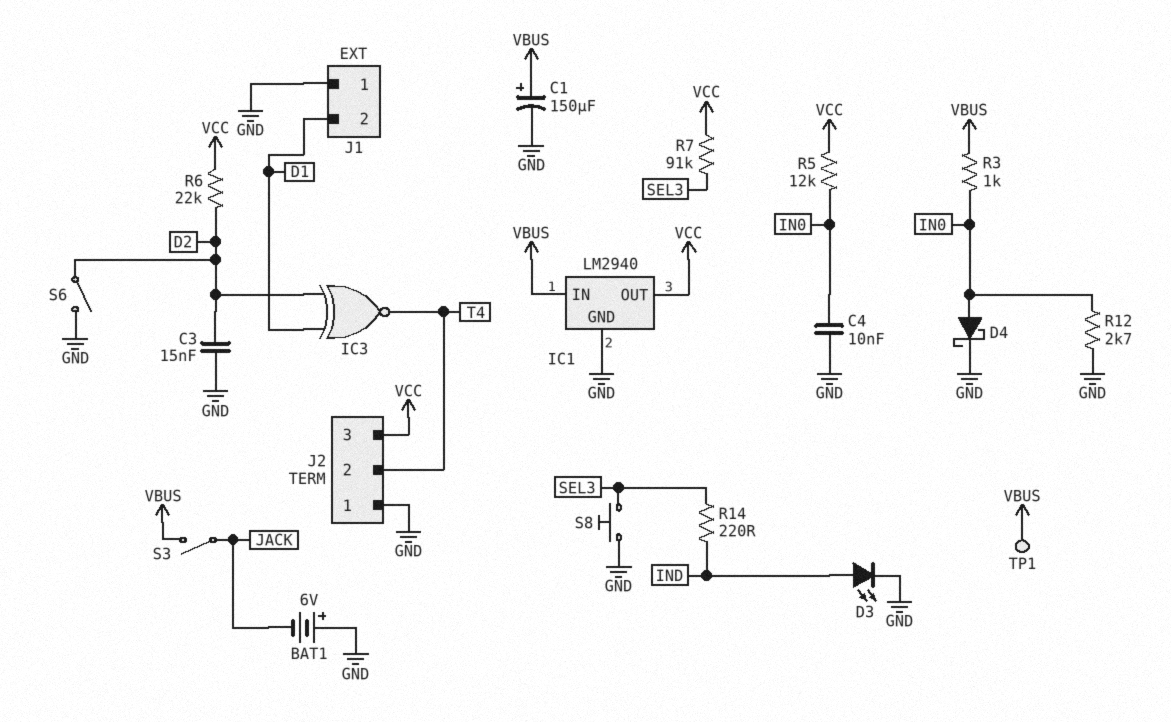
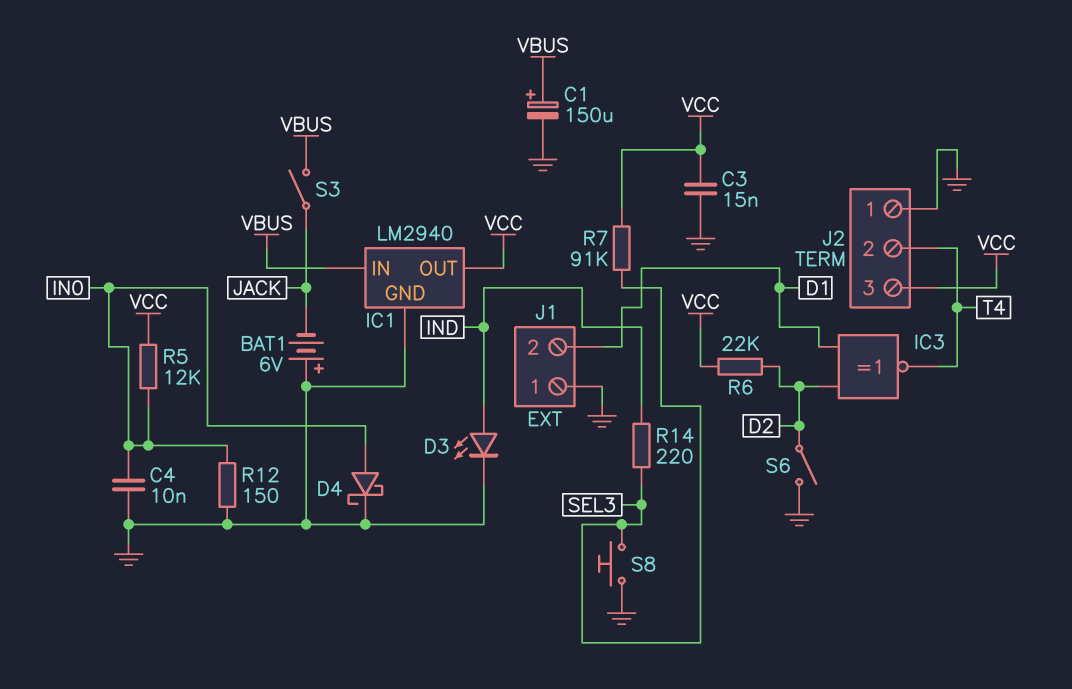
C3: 15nF (D2, GND) -> 15nF (GND, VCC)
R3: 1k (IN0, VBUS) -> none
R12: 2.7k (GND, IN0) -> 150 (GND, IN0)
TP1: test point (VBUS) -> none

